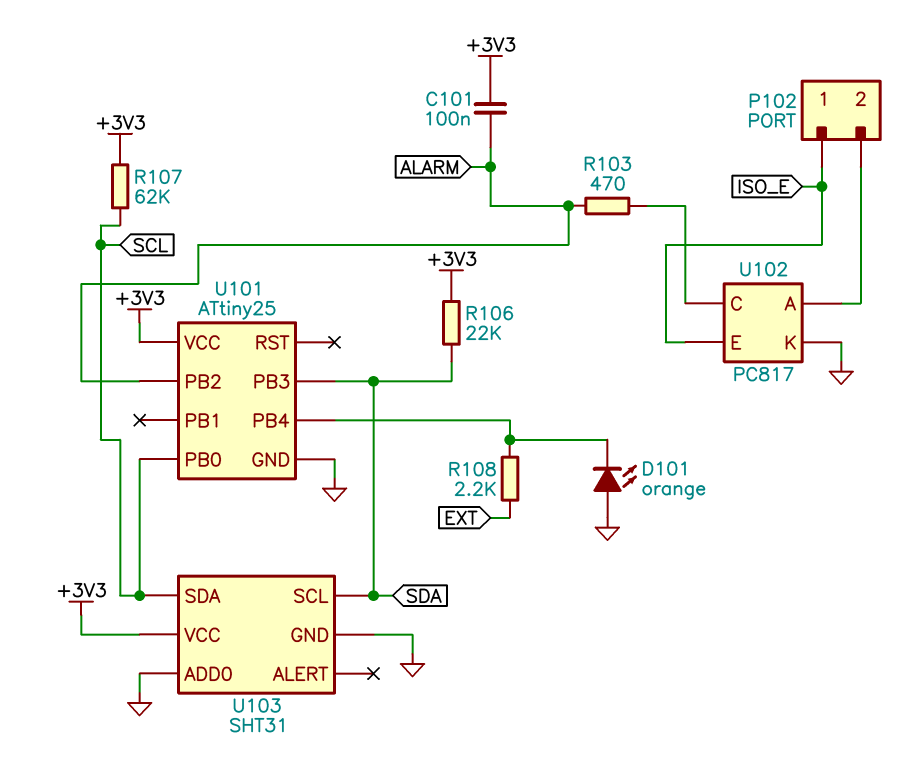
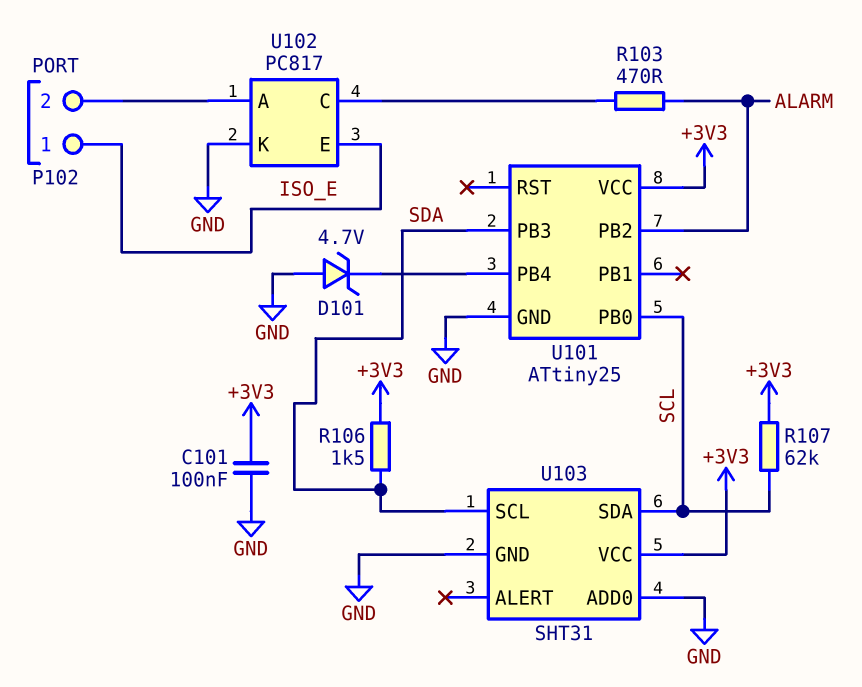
C101: 100nF (+3V3, ALARM) -> 100nF (+3V3, GND)
D101: LED orange (A GND, K U101/PB4) -> zener 4.7V (A GND, K U101/PB4)
R106: 22k (+3V3, SDA) -> 1.5k (+3V3, SDA)
R108: 2.2k (EXT, U101/PB4) -> none

